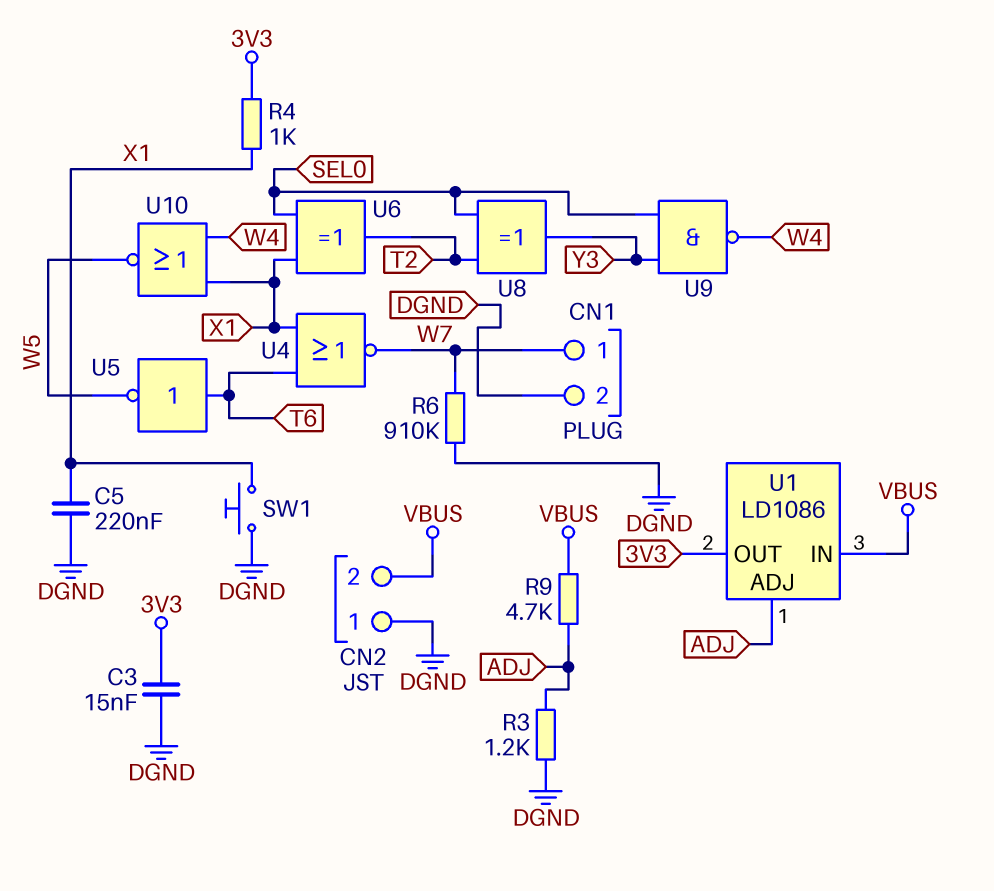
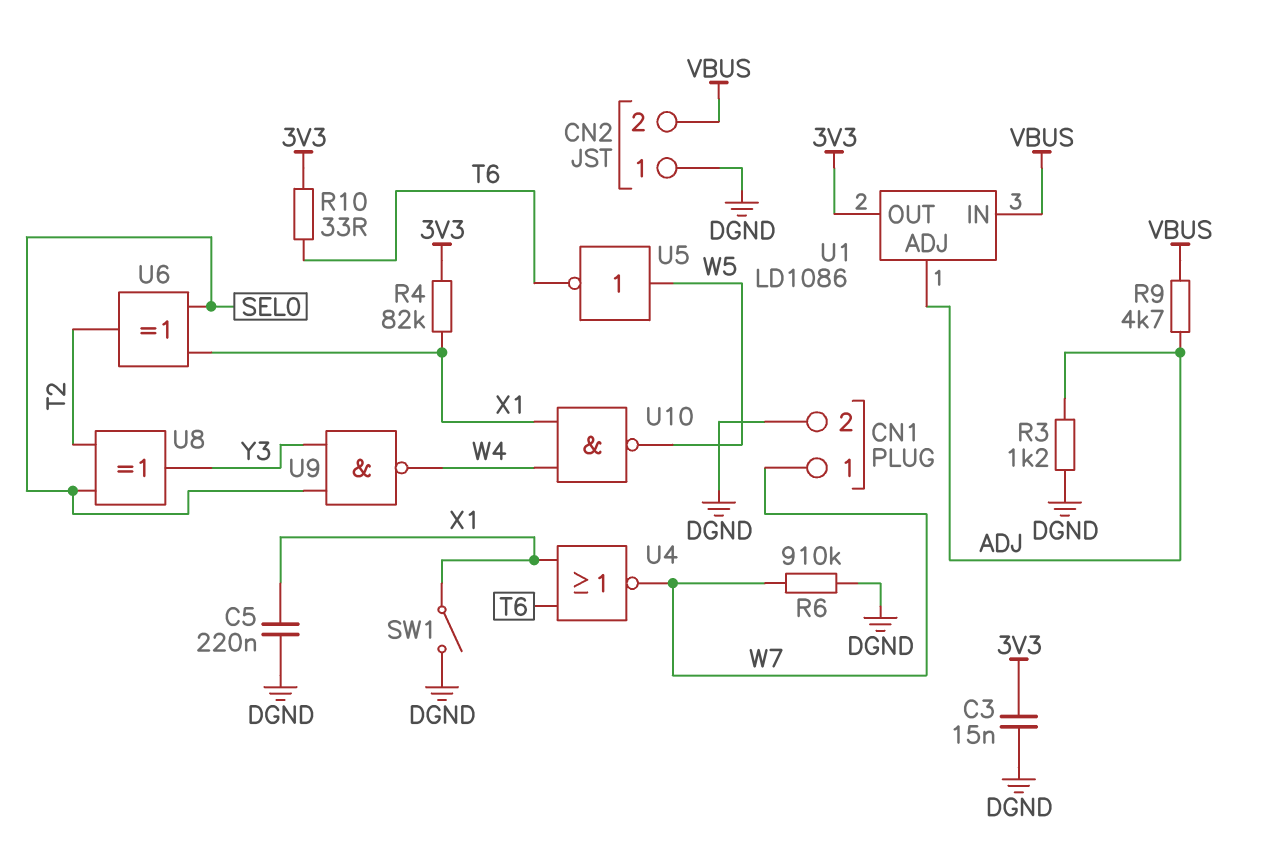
R4: 1k (3V3, X1) -> 82k (3V3, X1)
R10: none -> 33 (3V3, T6)
SW1: button (DGND, X1) -> switch (DGND, X1)
U5: NOT (in T6, out W5) -> NOT (in W5, out T6)
U10: NOR (in W4, in X1, out W5) -> NAND (in W4, in X1, out W5)

